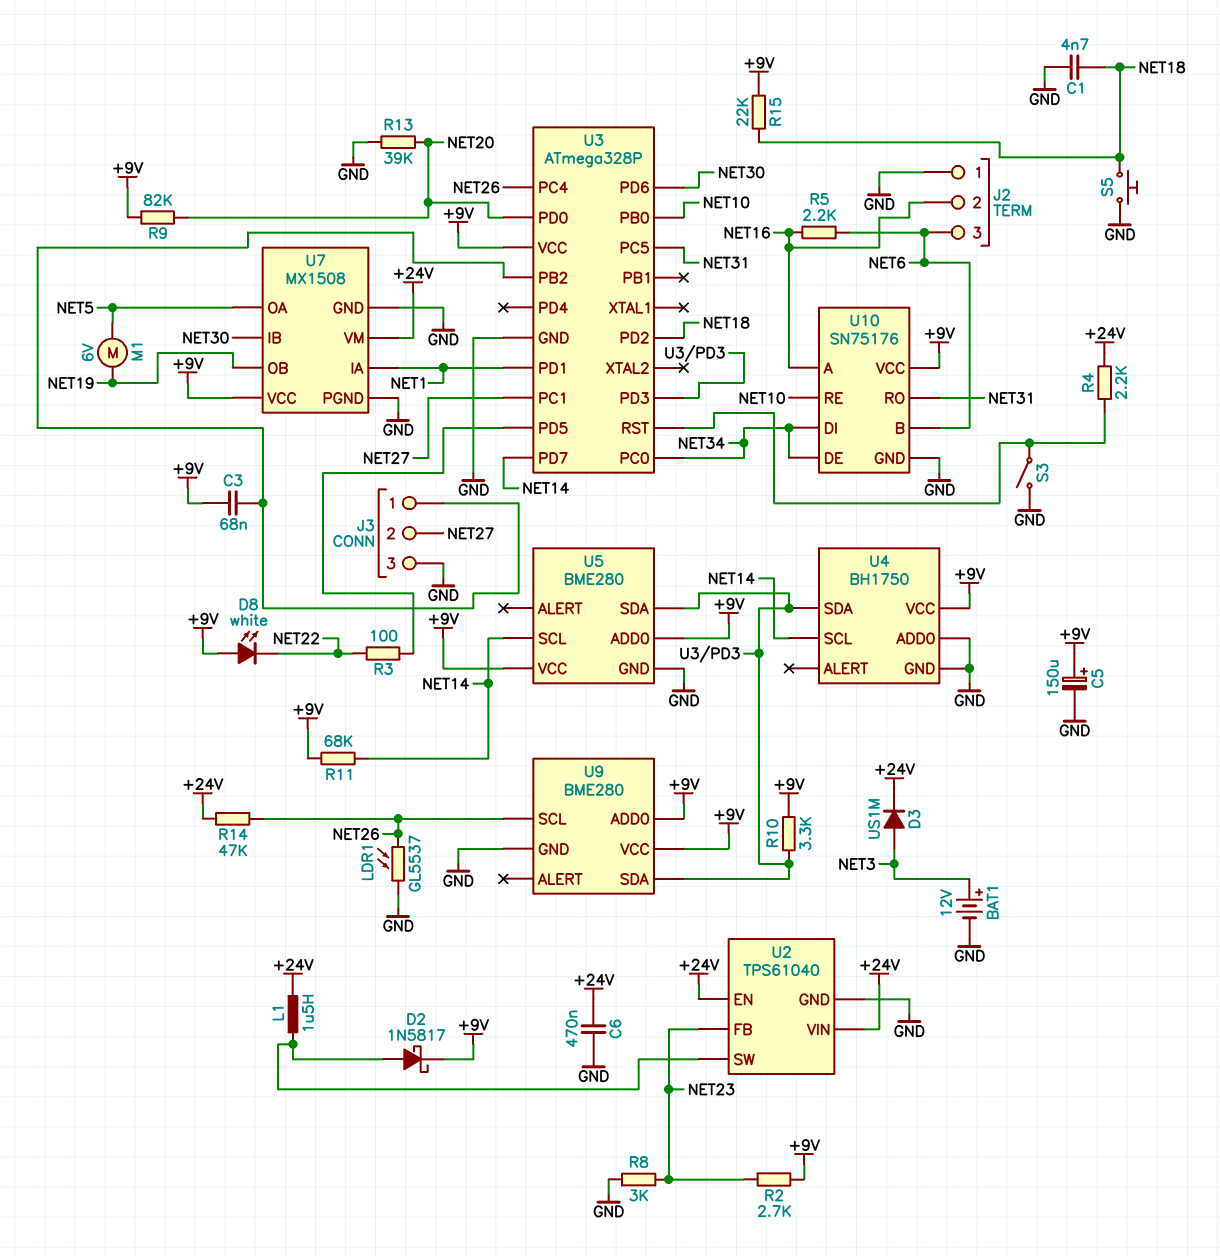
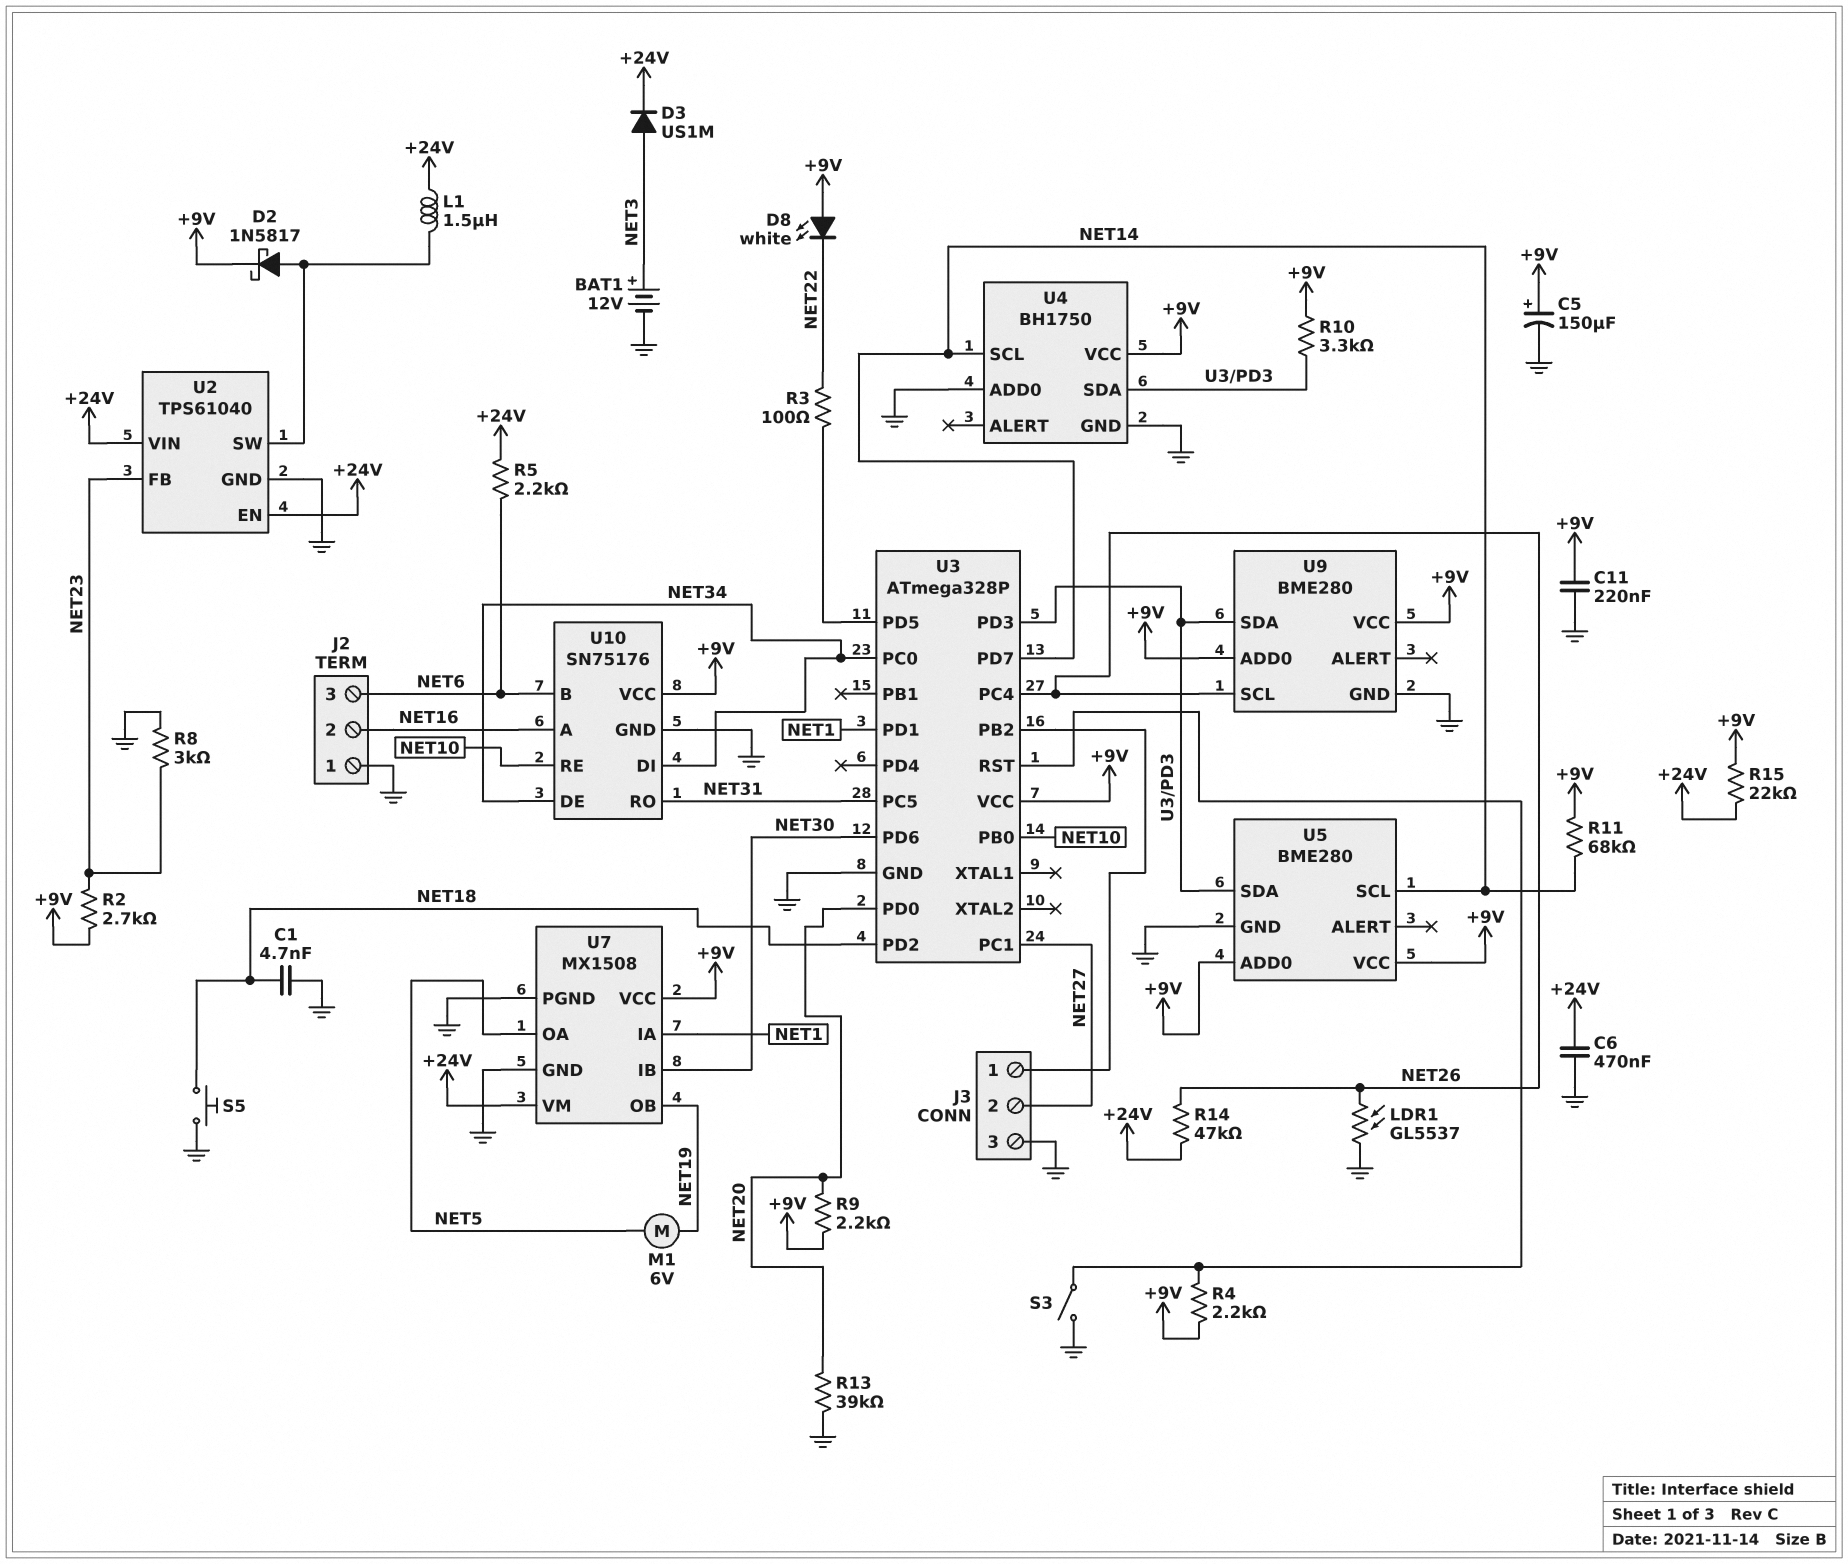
C3: 68nF (+9V, J3/1) -> none
C11: none -> 220nF (+9V, GND)
R4: 2.2k (+24V, U3/RST) -> 2.2k (+9V, U3/RST)
R5: 2.2k (NET6, NET16) -> 2.2k (+24V, NET6)
R9: 82k (+9V, NET20) -> 2.2k (+9V, NET20)
R15: 22k (+9V, NET18) -> 22k (+9V, +24V)

